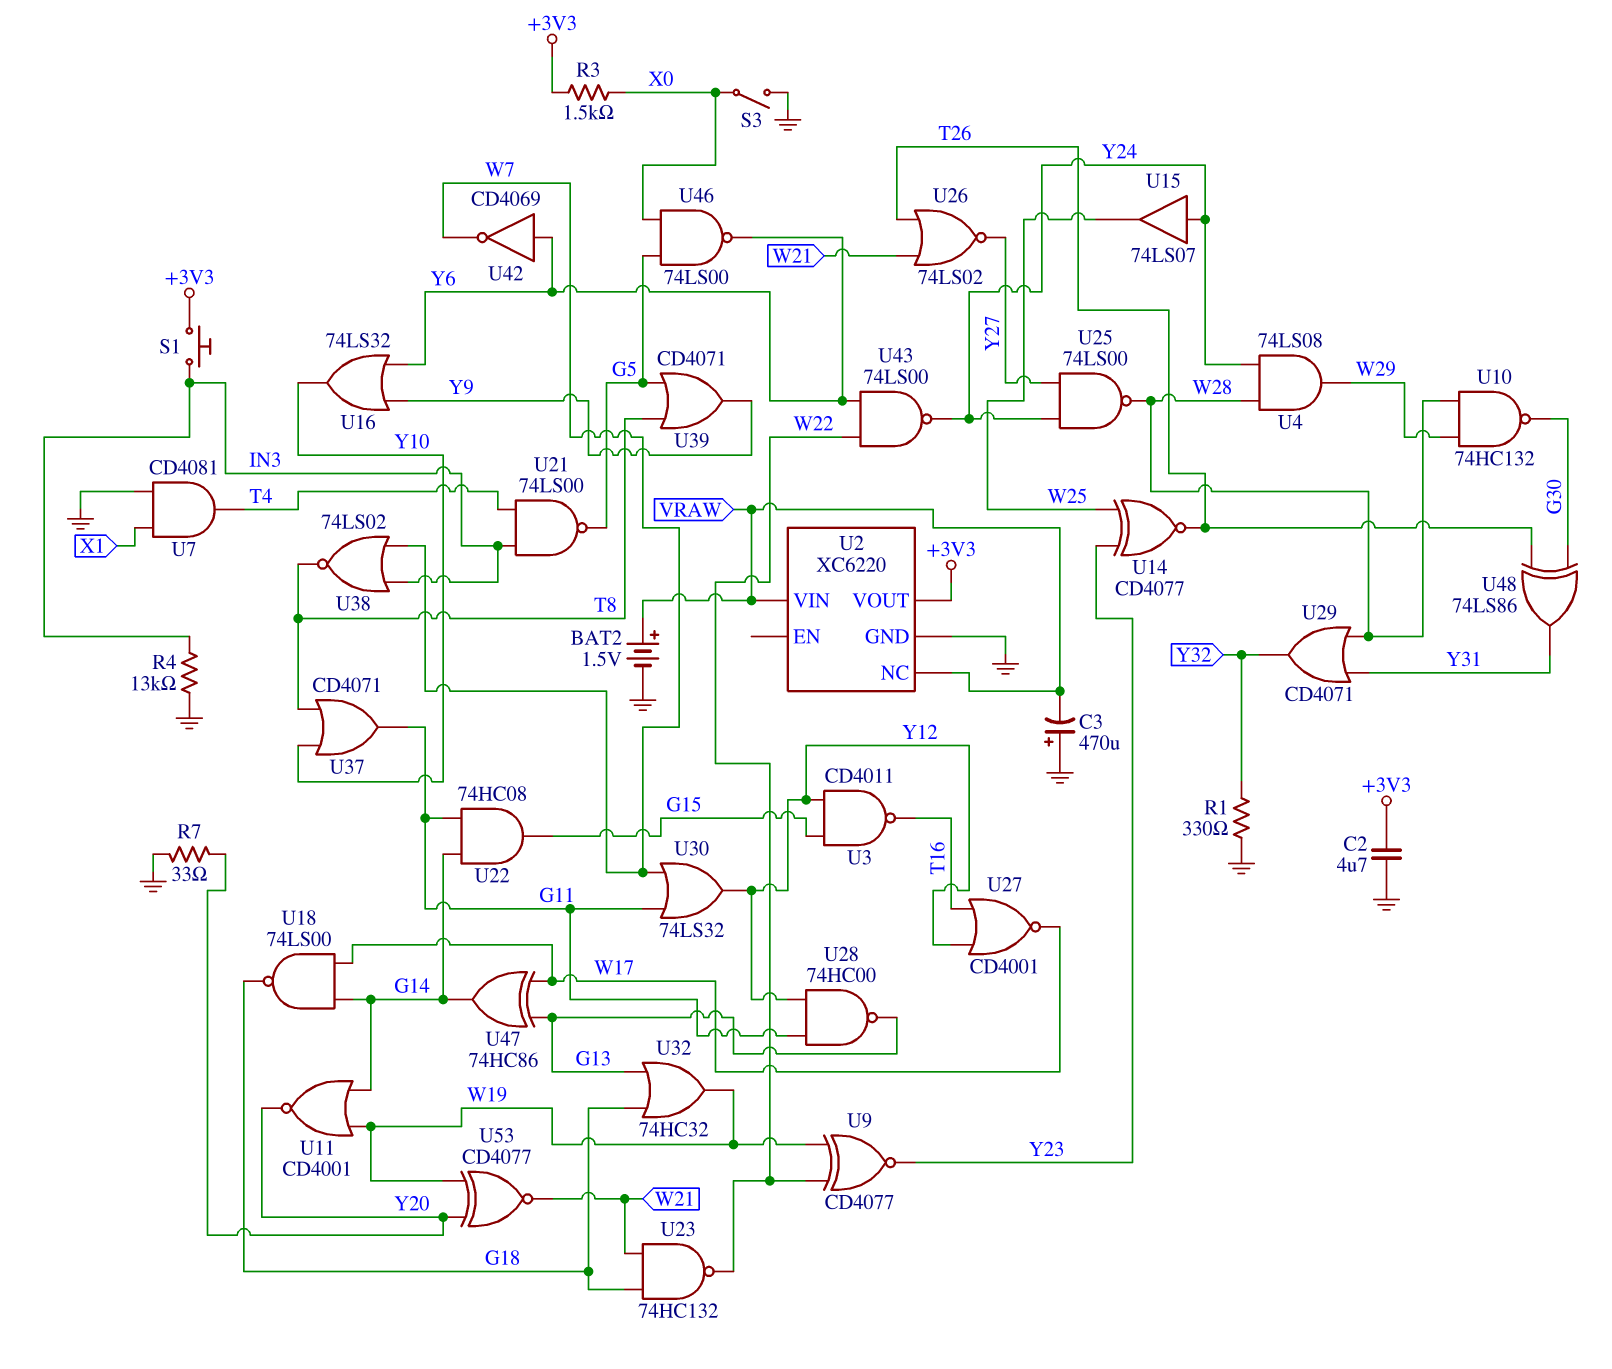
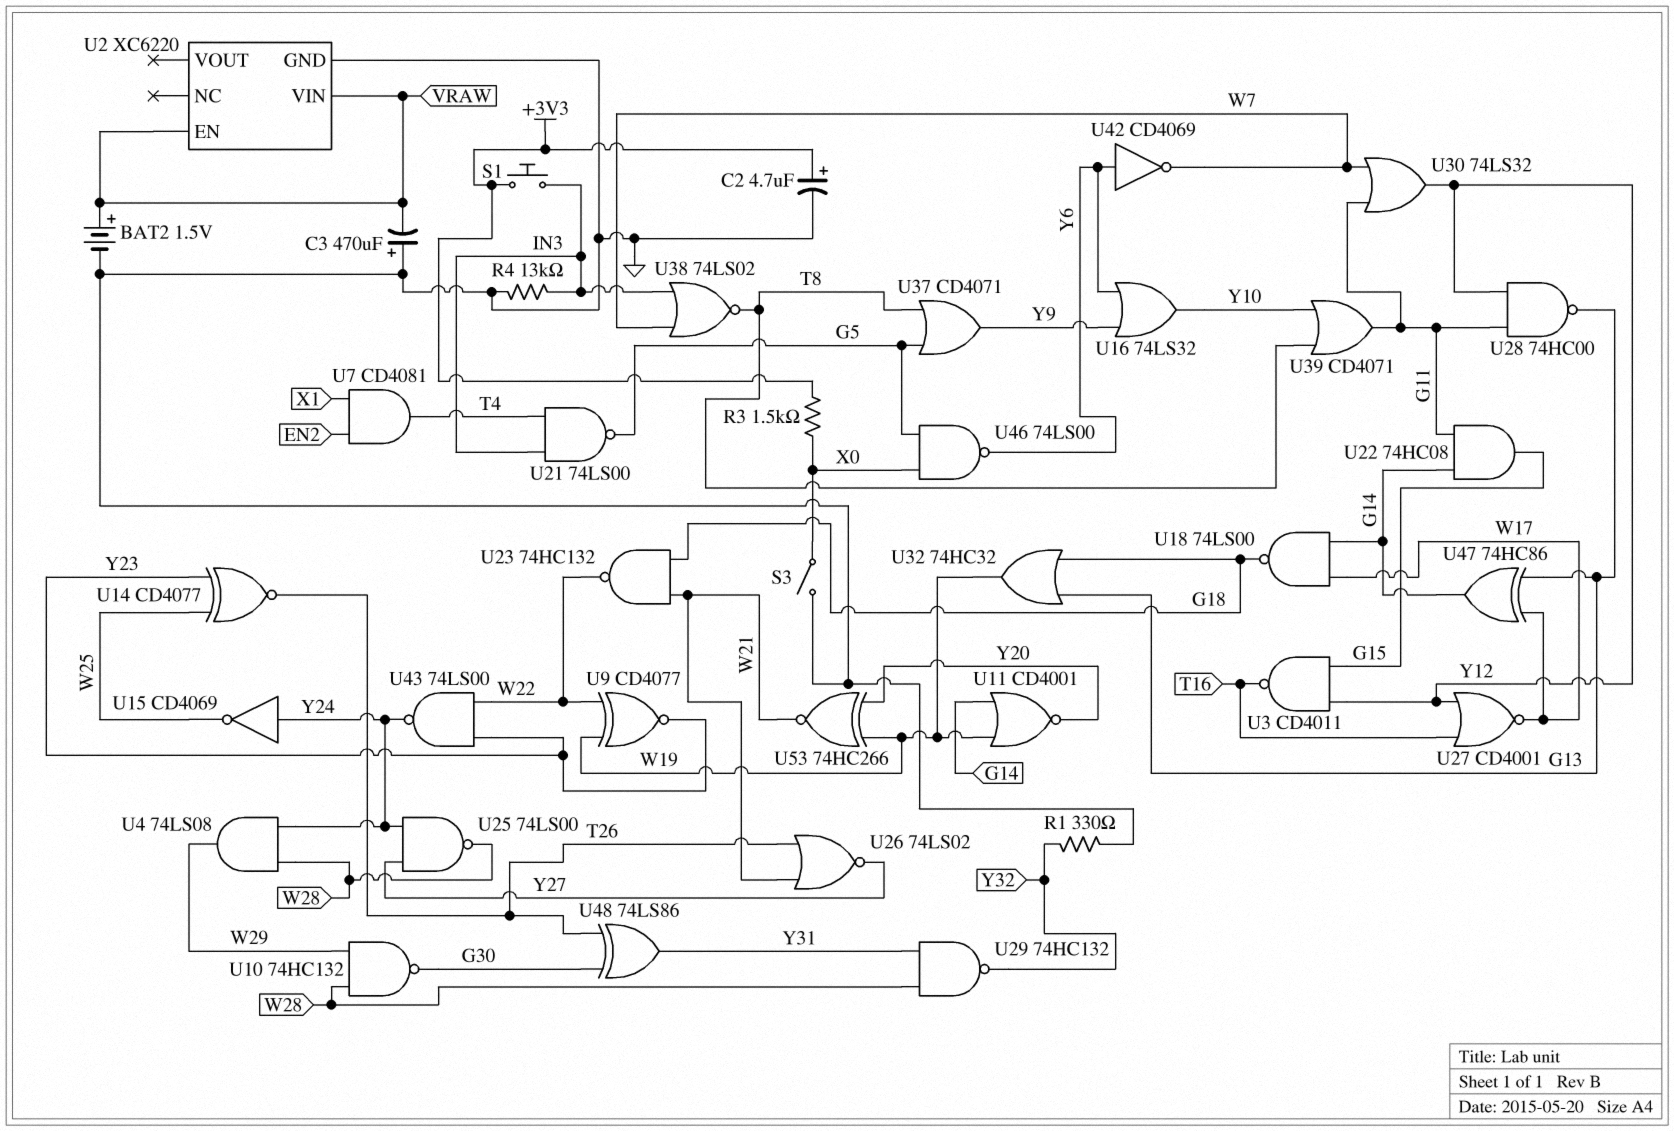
C2: 4.7uF (+3V3, GND) -> 4.7uF (plus +3V3, minus GND)
R7: 33 (GND, Y20) -> none
U2 pin EN: none -> VRAW
U2 pin NC: VRAW -> none
U2 pin VOUT: +3V3 -> none
U7: AND CD4081 (in GND, in X1, out T4) -> AND CD4081 (in EN2, in X1, out T4)
U15: buffer 74LS07 (in Y24, out W25) -> NOT CD4069 (in Y24, out W25)
U29: OR CD4071 (in W28, in Y31, out Y32) -> NAND 74HC132 (in W28, in Y31, out Y32)
U37: OR CD4071 (in T8, in Y10, out G11) -> OR CD4071 (in G5, in T8, out Y9)
U39: OR CD4071 (in G5, in T8, out Y9) -> OR CD4071 (in T8, in Y10, out G11)
U43: NAND 74LS00 (in W22, in Y6, out Y24) -> NAND 74LS00 (in W22, in Y23, out Y24)
U53: XNOR CD4077 (in W19, in Y20, out W21) -> XNOR 74HC266 (in W19, in Y20, out W21)

